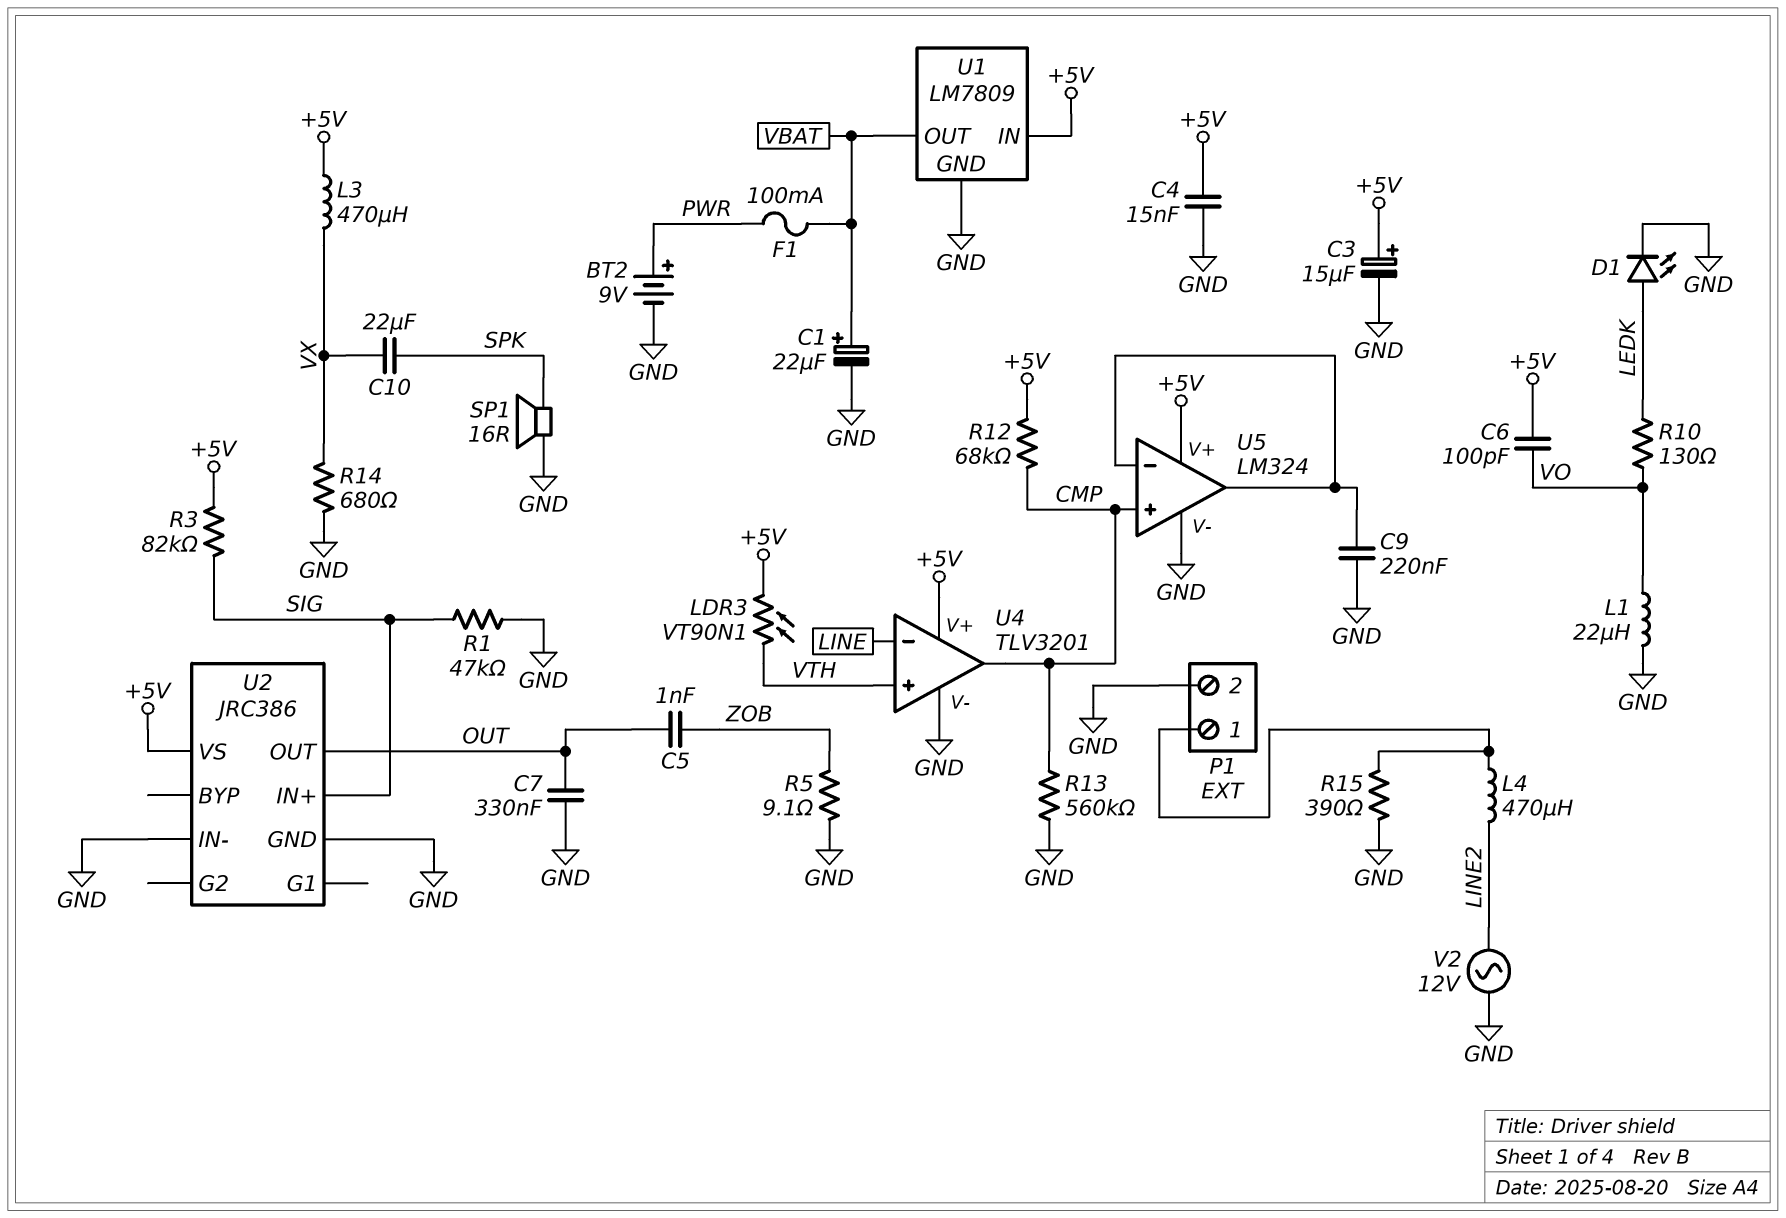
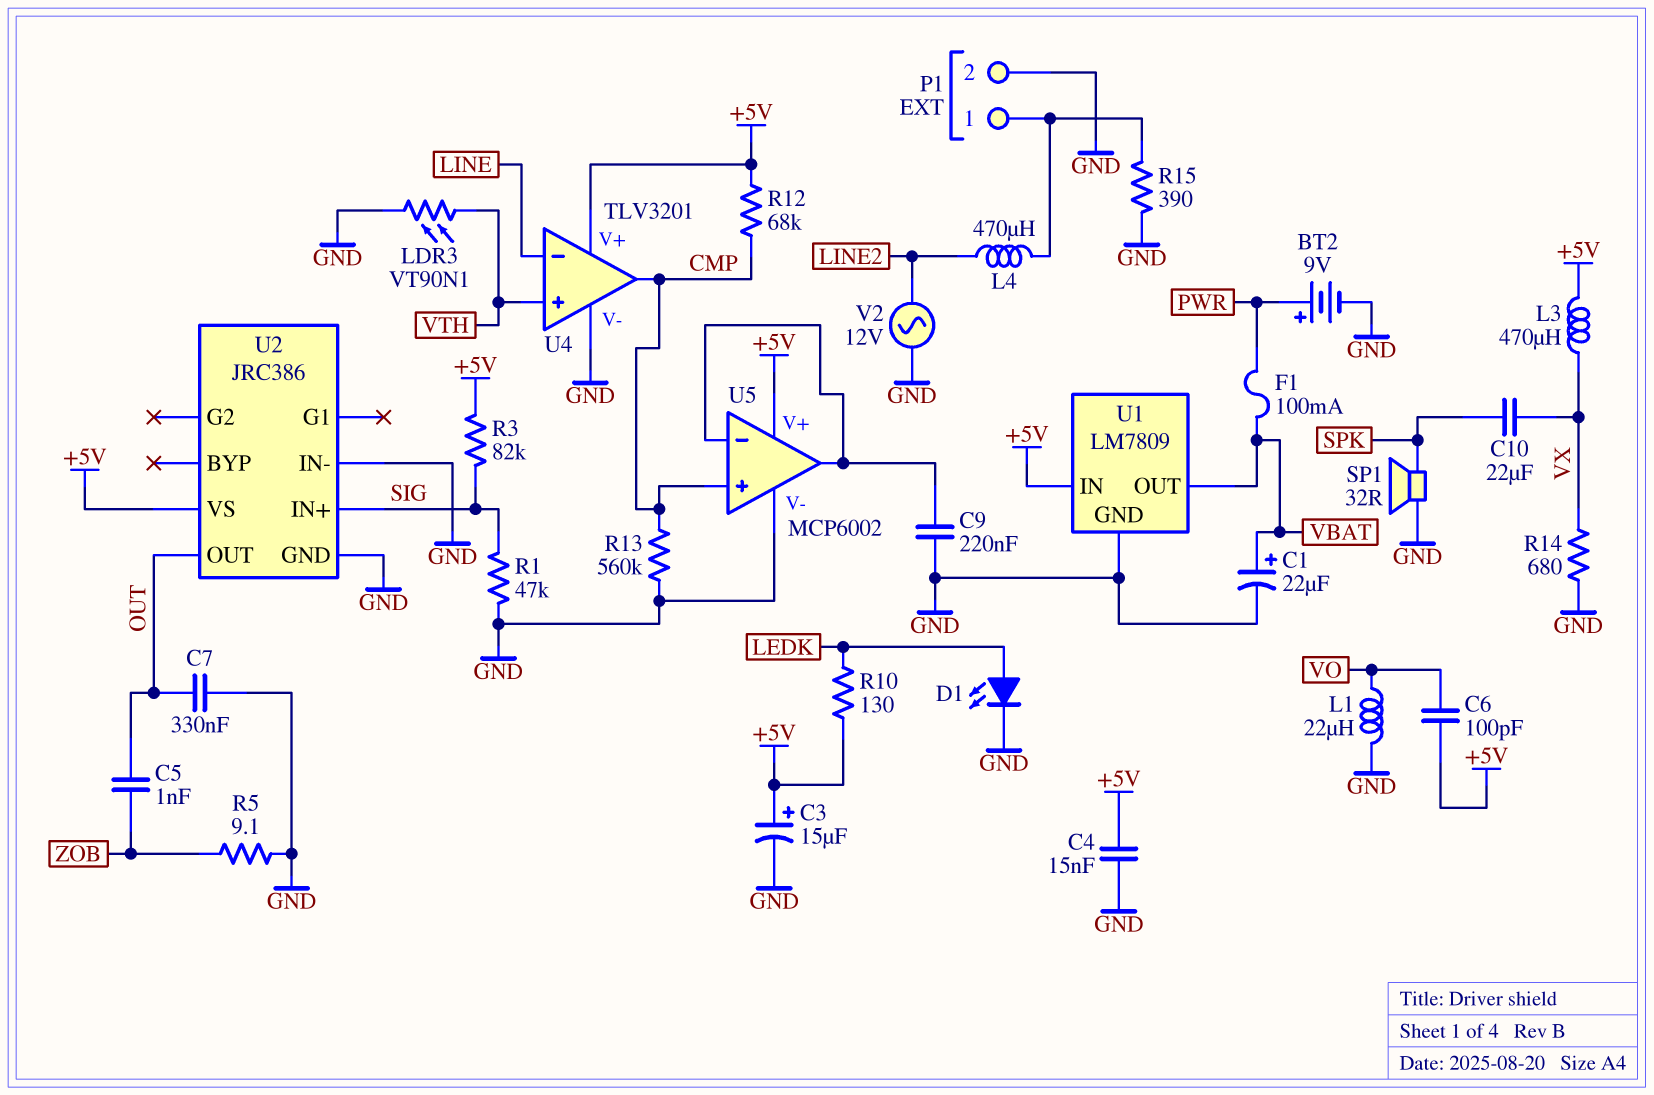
LDR3: VT90N1 (+5V, VTH) -> VT90N1 (GND, VTH)
R10: 130 (LEDK, VO) -> 130 (+5V, LEDK)
SP1: speaker 16R (GND, SPK) -> speaker 32R (GND, SPK)
U5: LM324 -> MCP6002

